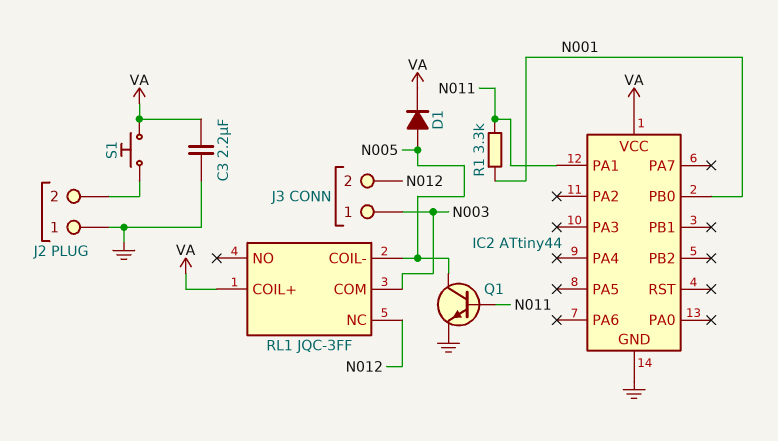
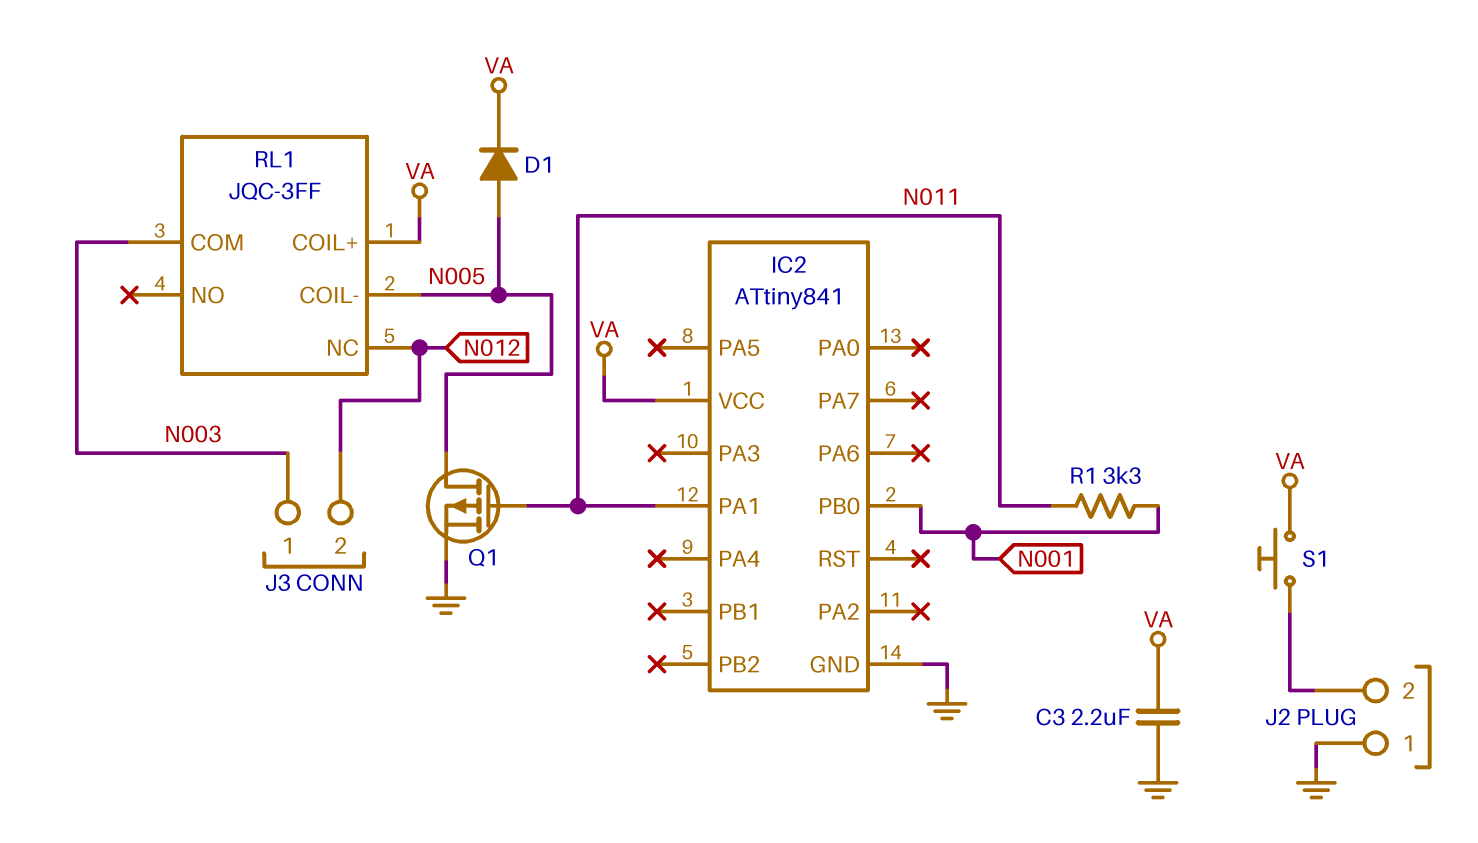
IC2: ATtiny44 -> ATtiny841
Q1: NPN (B N011, C N005, E GND) -> PMOS (G N011, D N005, S GND)

